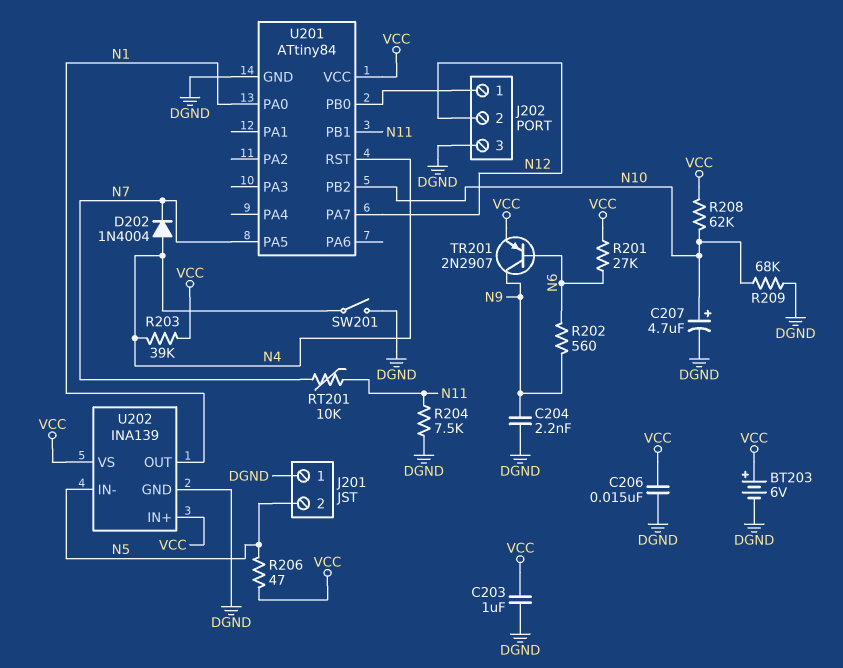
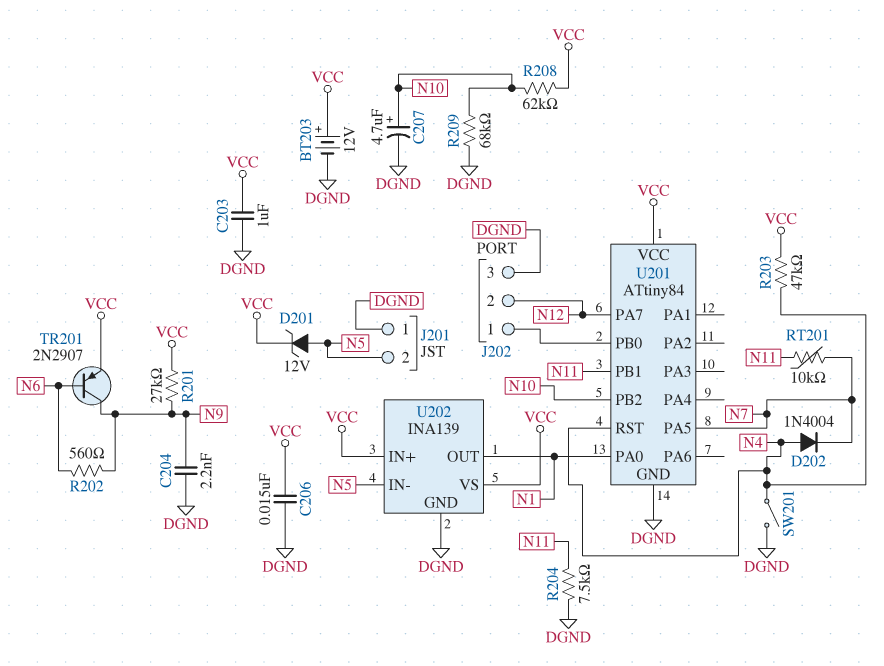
BT203: 6V (plus VCC, minus DGND) -> 12V (plus VCC, minus DGND)
D201: none -> zener 12V (A N5, K VCC)
R201: 27k (N6, VCC) -> 27k (N9, VCC)
R203: 39k (N4, VCC) -> 47k (N4, VCC)
R206: 47 (N5, VCC) -> none

